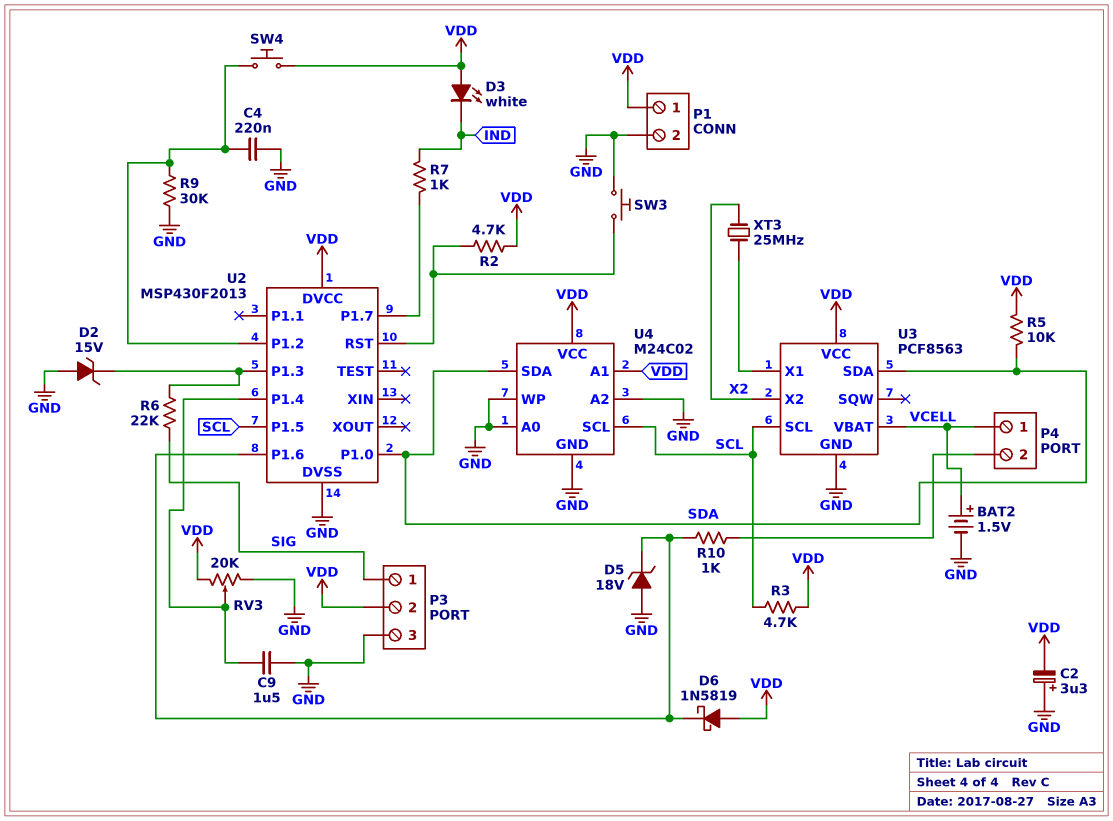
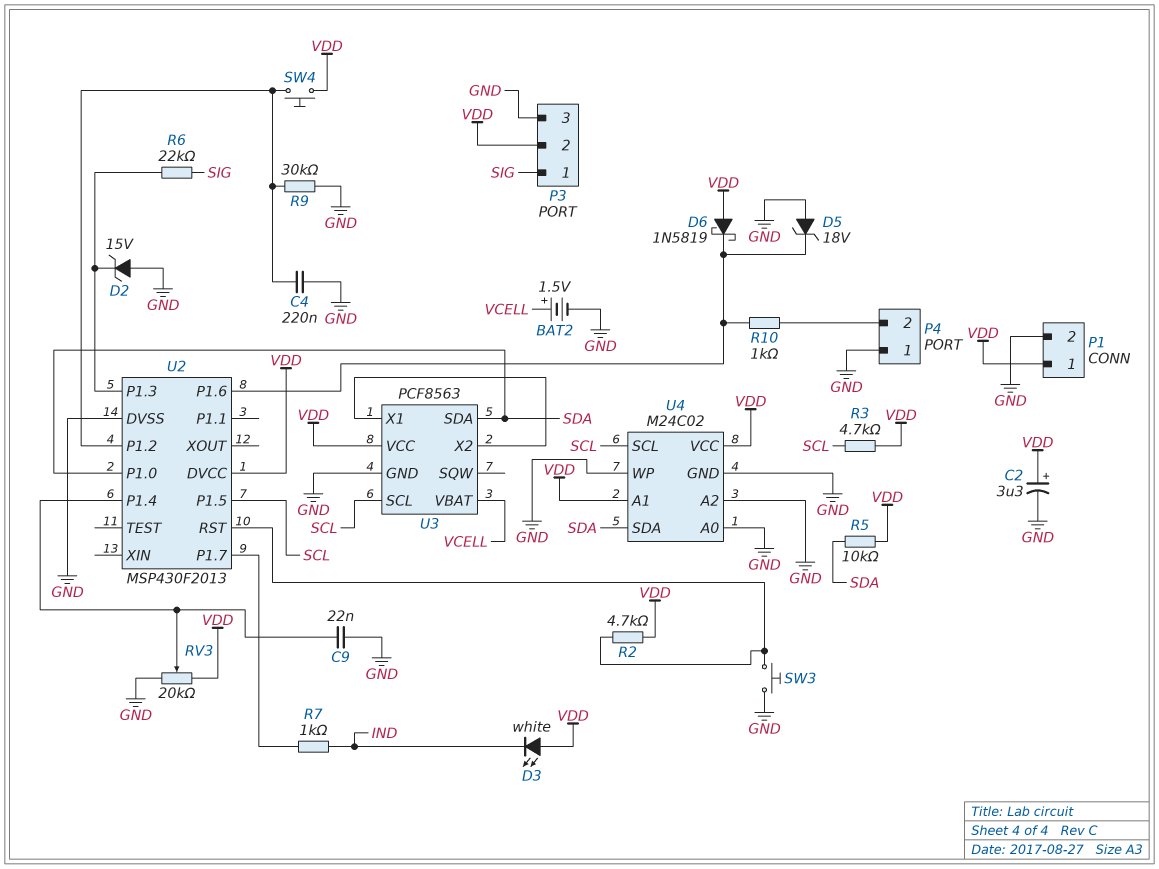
C2: 3.3uF (plus GND, minus VDD) -> 3.3uF (plus VDD, minus GND)
C9: 1.5uF (GND, U2/P1.4) -> 22nF (GND, U2/P1.4)
P4 pin 1: VCELL -> GND
U3 pin X2: X2 -> U3/X1
XT3: 25MHz (U3/X1, X2) -> none

